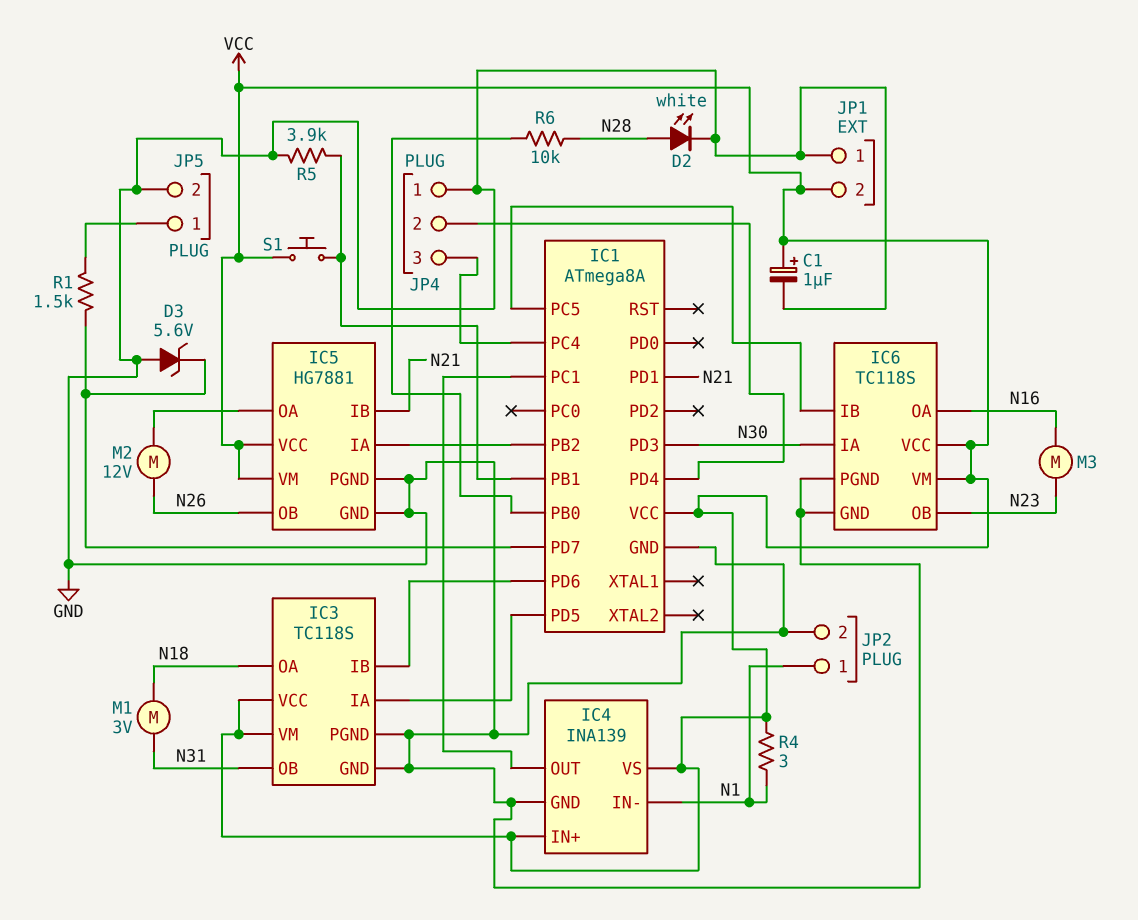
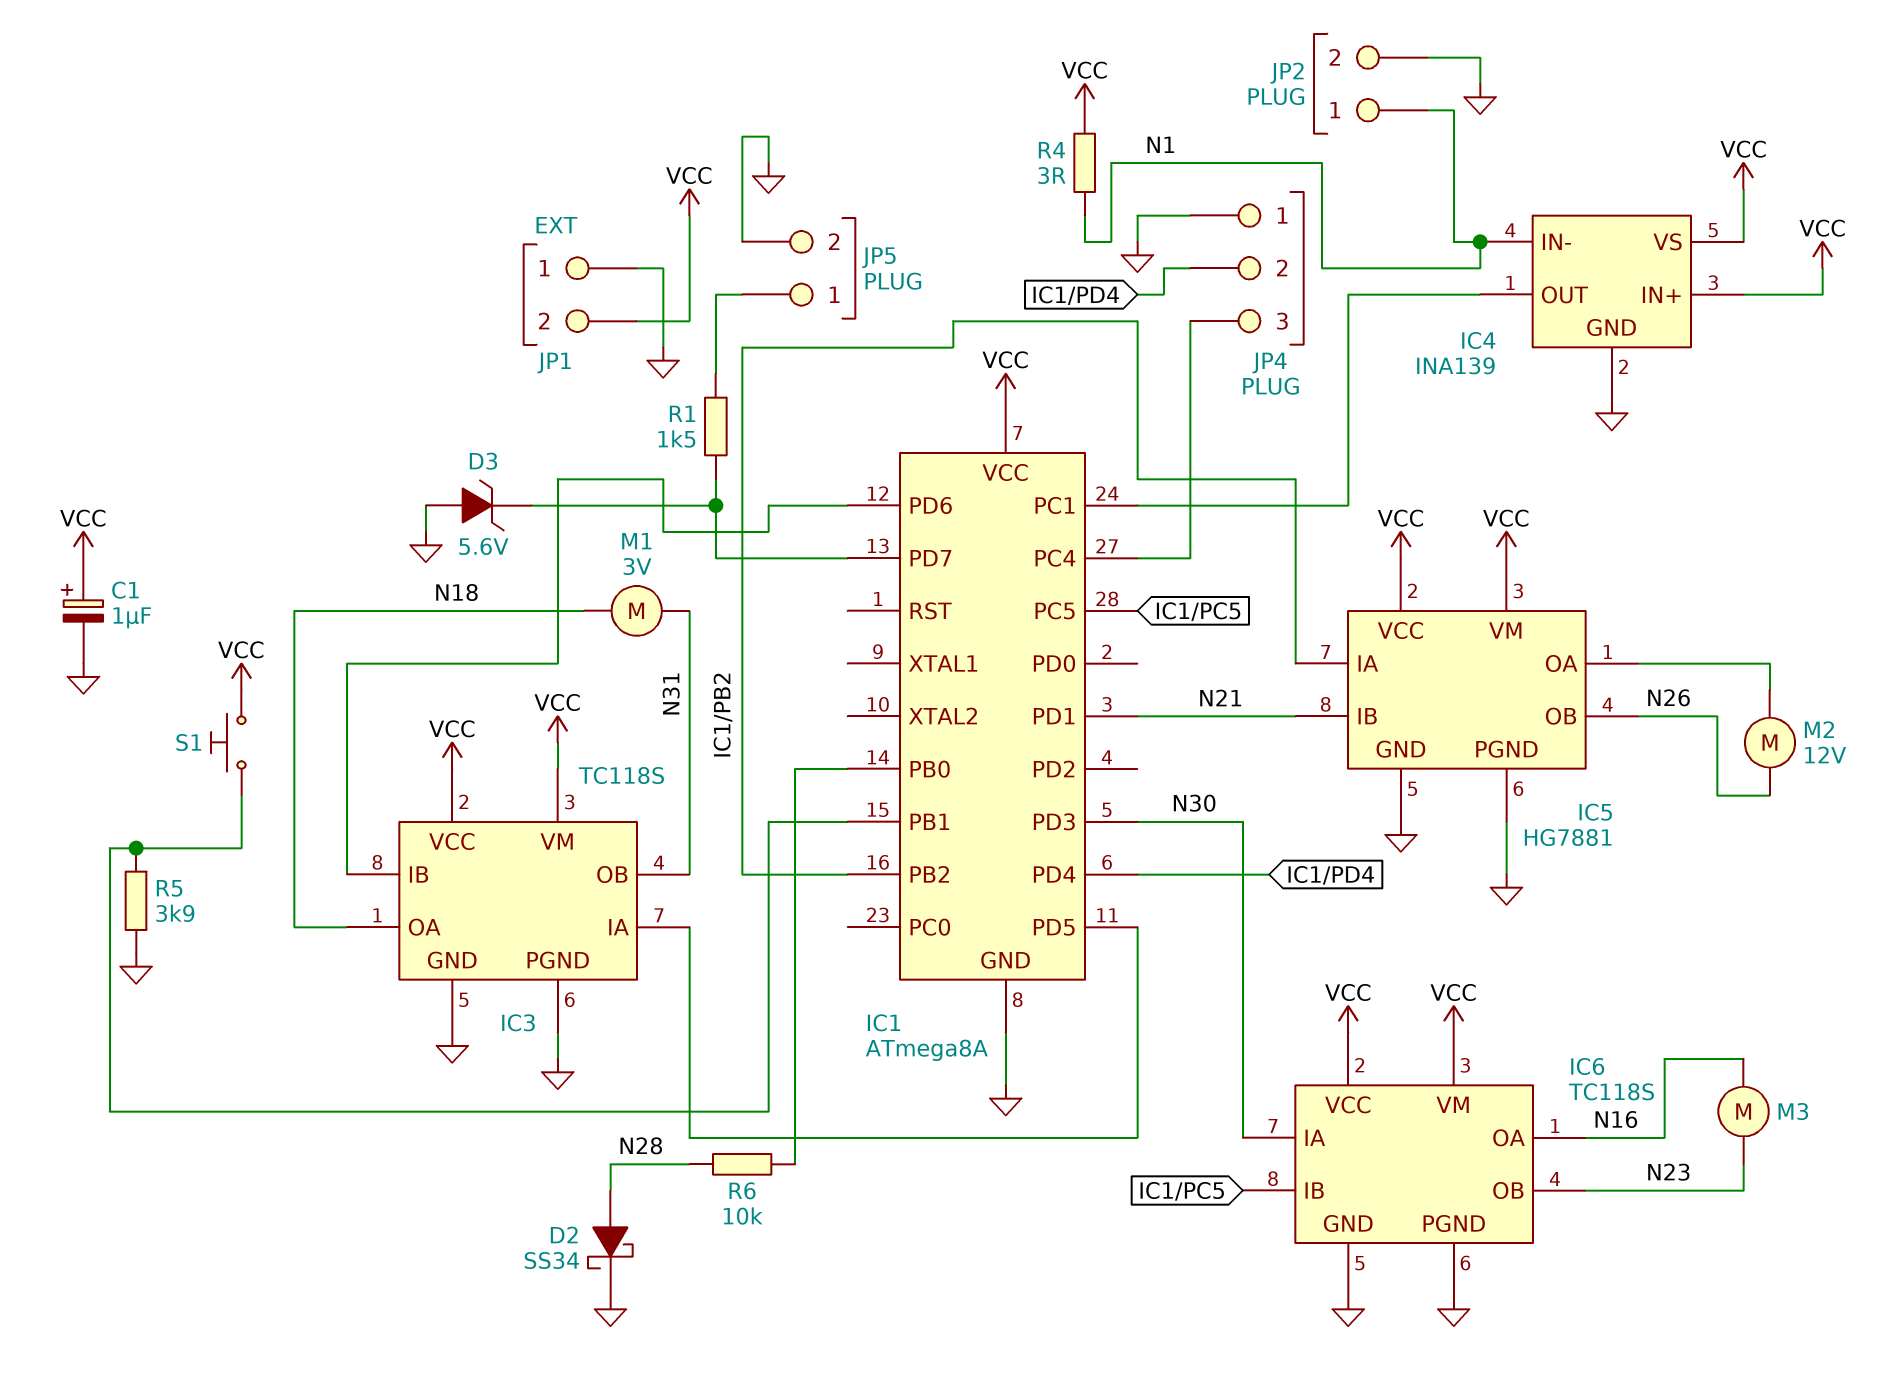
D2: LED white (A N28, K GND) -> schottky SS34 (A N28, K GND)

